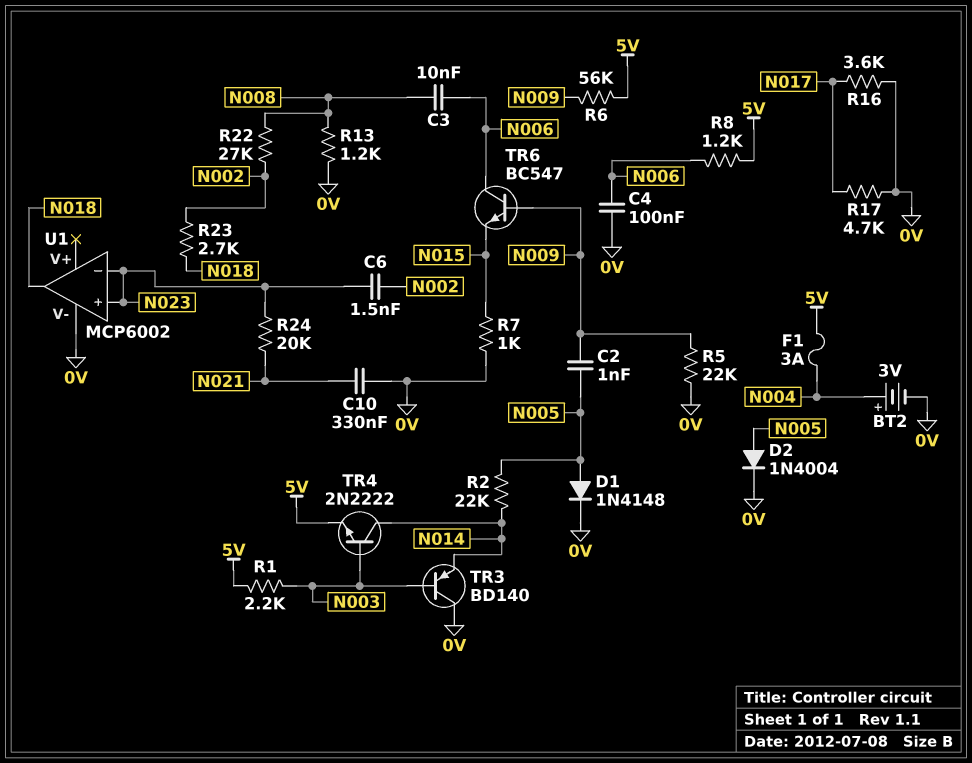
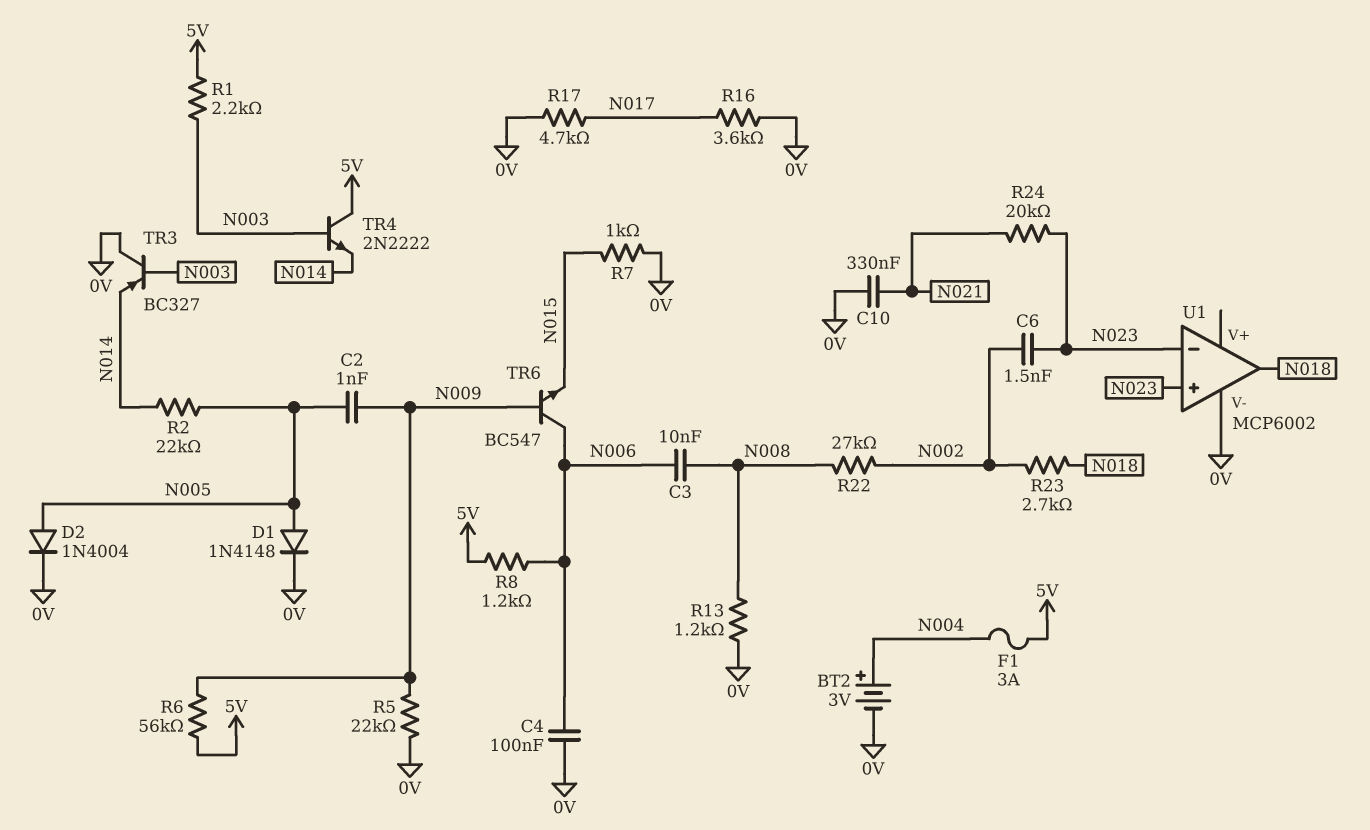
TR3: PNP BD140 (B N003, C 0V, E N014) -> PNP BC327 (B N003, C 0V, E N014)
TR4: NPN 2N2222 (B N003, C N014, E 5V) -> NPN 2N2222 (B N003, C 5V, E N014)

